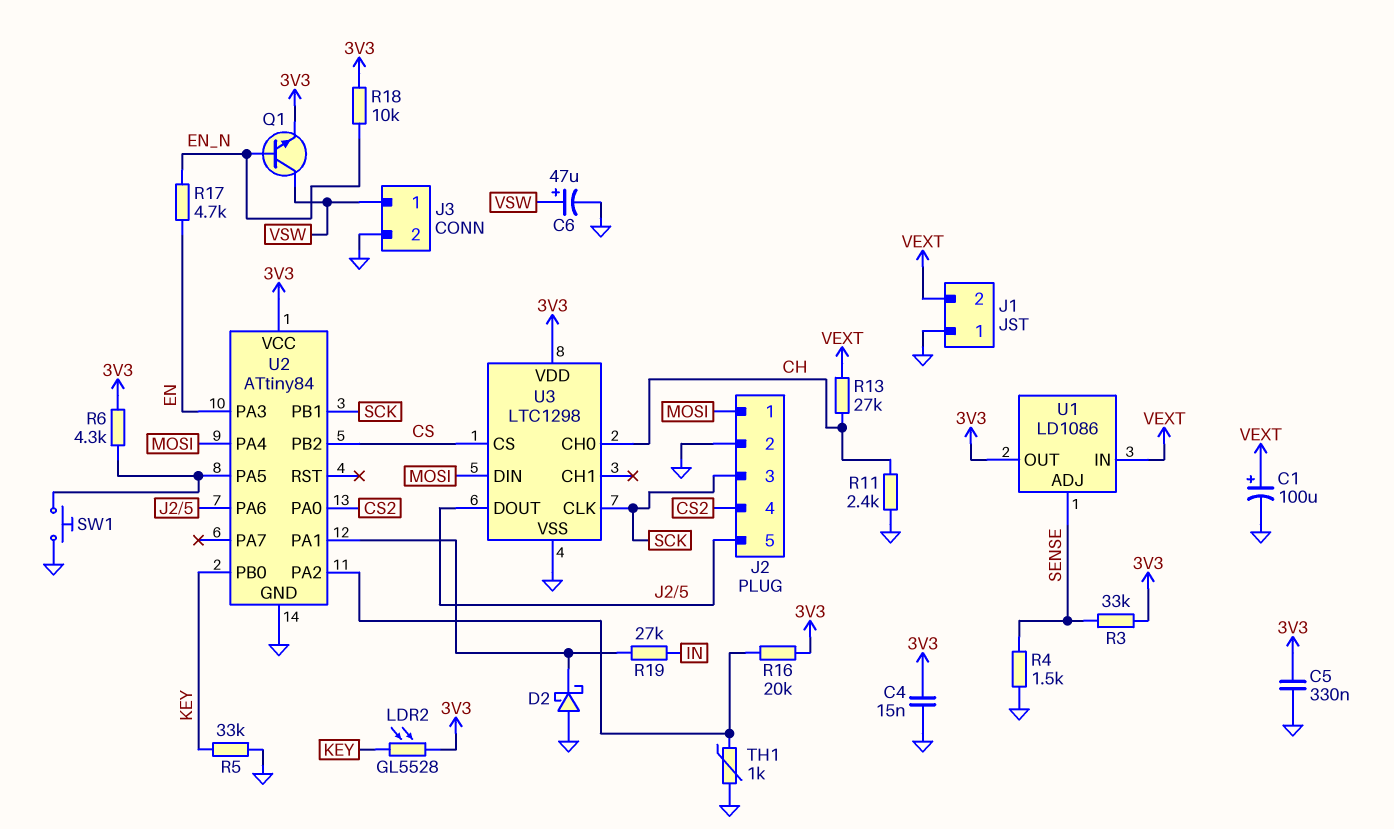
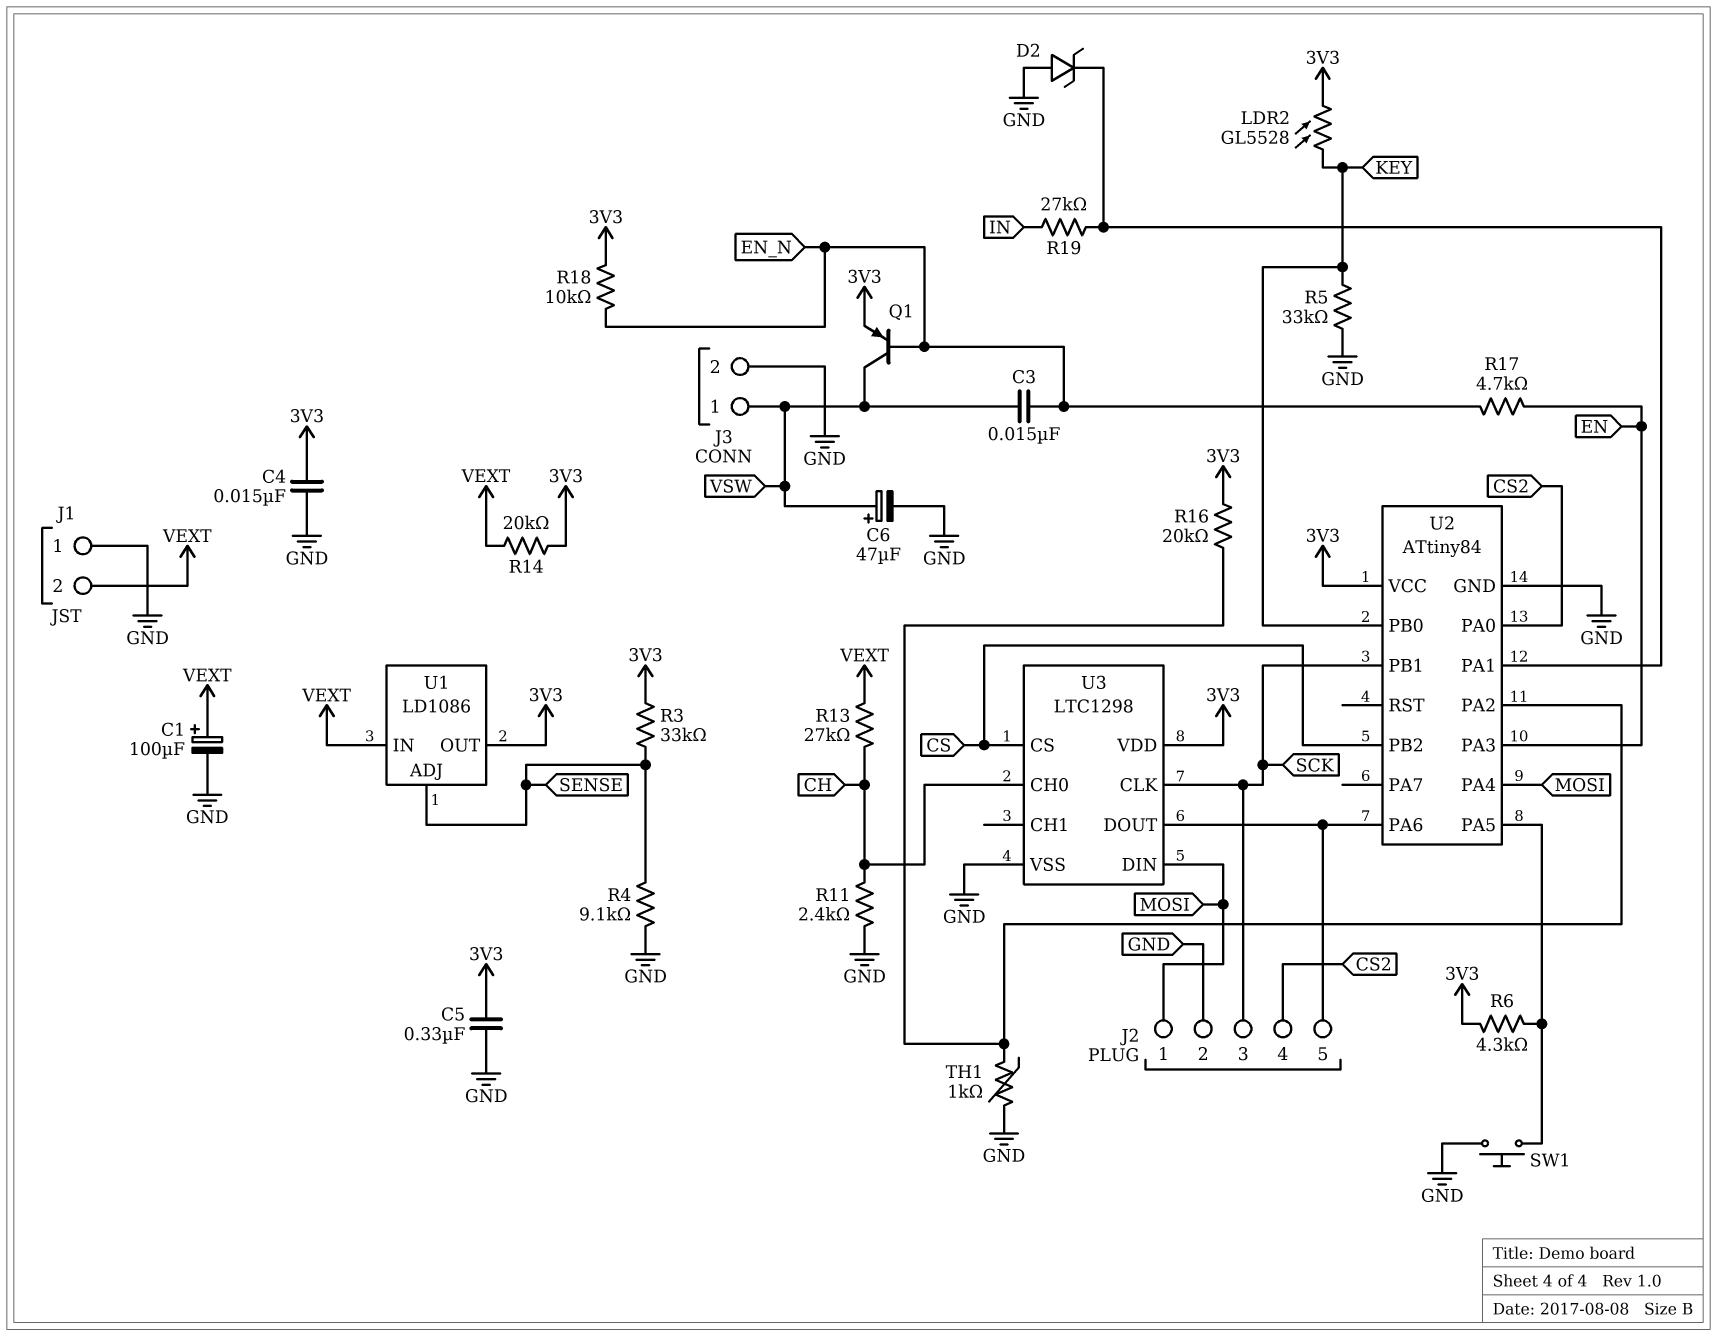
C3: none -> 15nF (EN_N, VSW)
D2: schottky (A GND, K U2/PA1) -> zener (A GND, K U2/PA1)
Q1: NPN (B EN_N, C VSW, E 3V3) -> PNP (B EN_N, C VSW, E 3V3)
R4: 1.5k (GND, SENSE) -> 9.1k (GND, SENSE)
R14: none -> 20k (3V3, VEXT)

